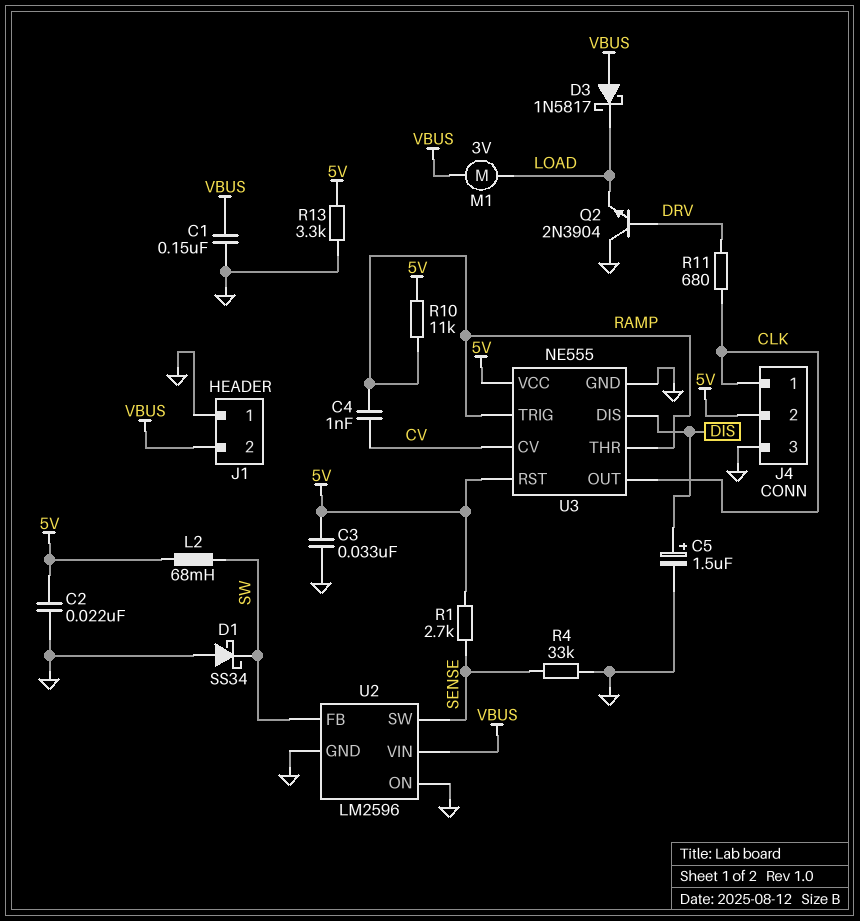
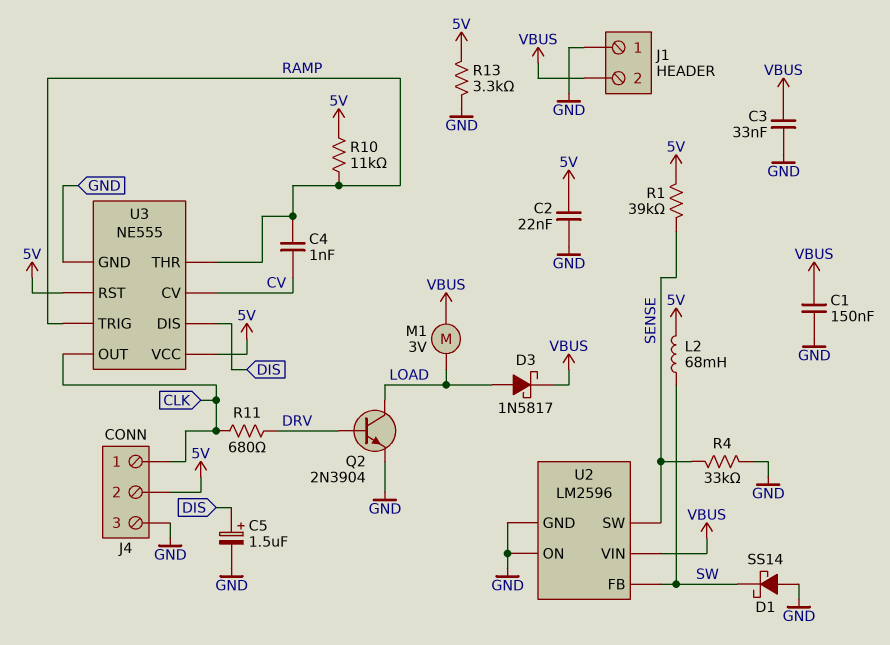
C3: 33nF (5V, GND) -> 33nF (GND, VBUS)
D1: schottky SS34 (A GND, K SW) -> schottky SS14 (A GND, K SW)
D3: schottky 1N5817 (A VBUS, K LOAD) -> schottky 1N5817 (A LOAD, K VBUS)
Q2: NPN 2N3904 (B DRV, C GND, E LOAD) -> NPN 2N3904 (B DRV, C LOAD, E GND)
R1: 2.7k (5V, SENSE) -> 39k (5V, SENSE)

